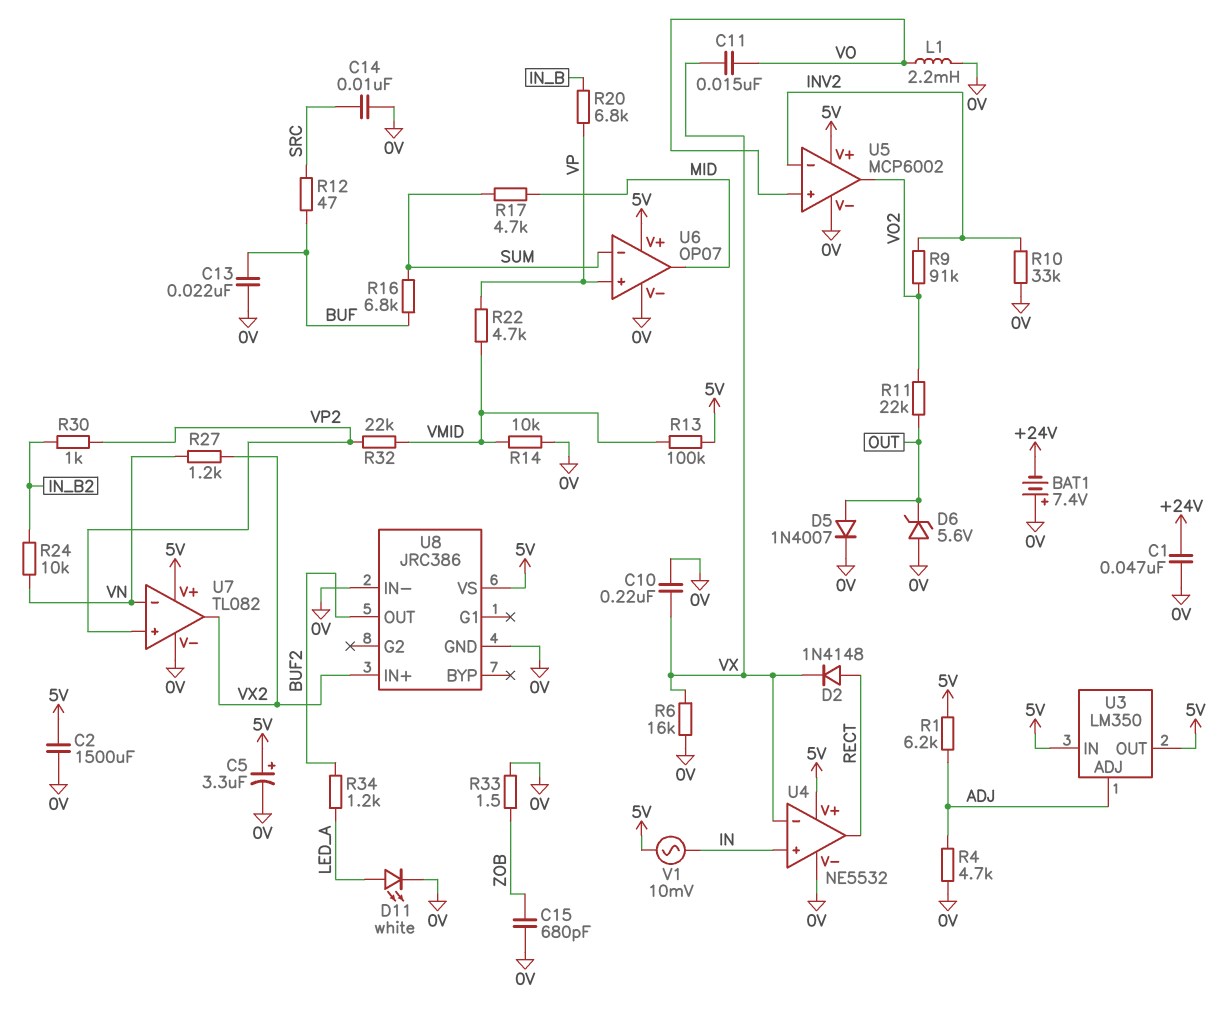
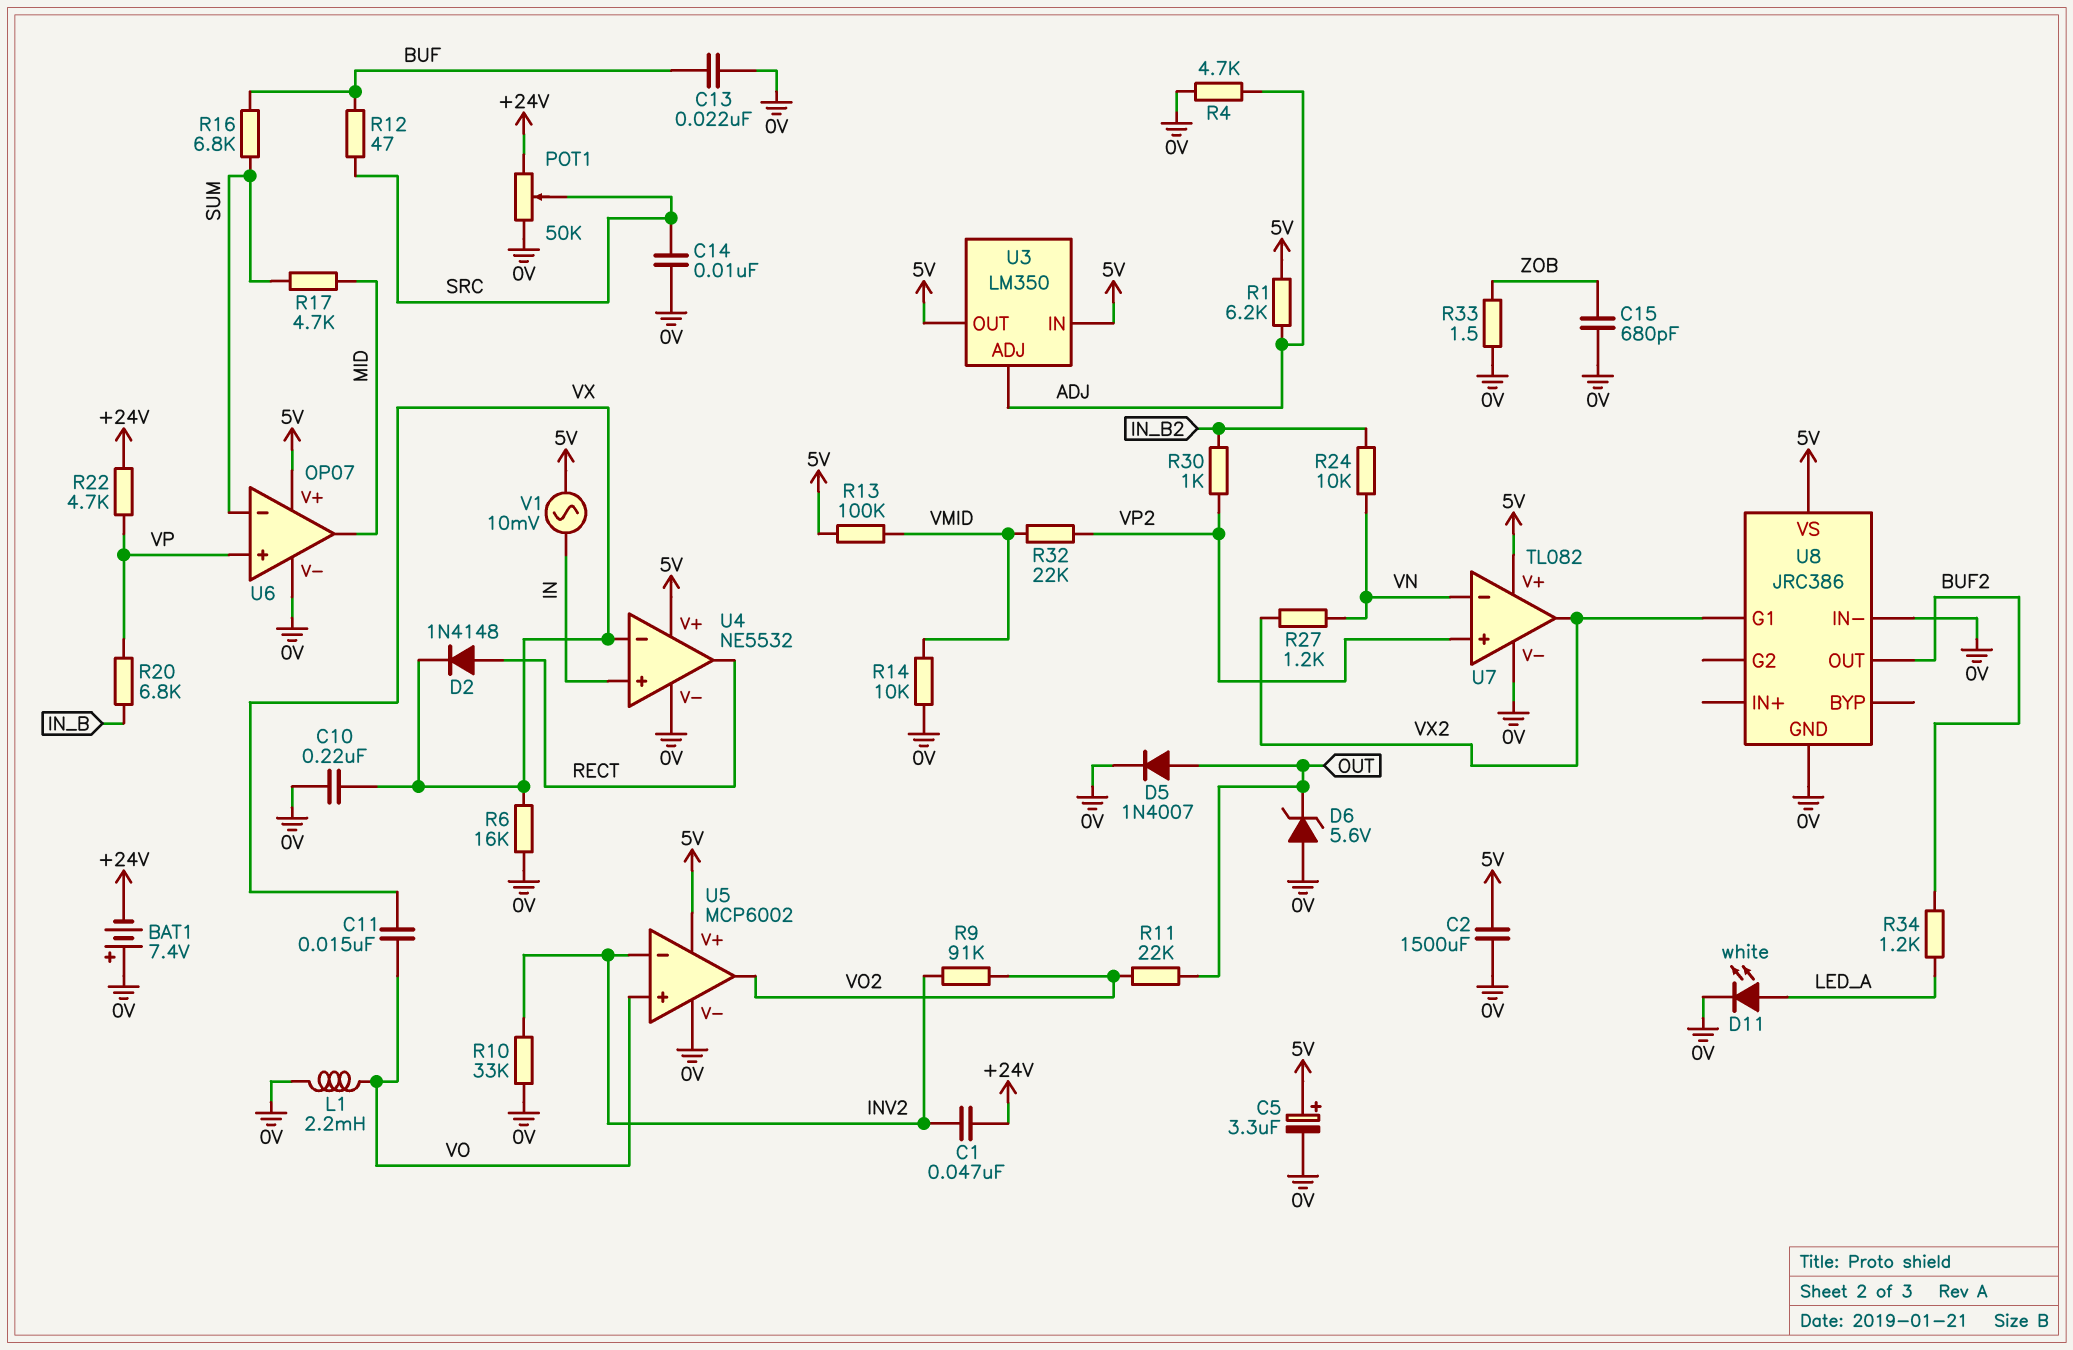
C1: 47nF (+24V, 0V) -> 47nF (+24V, INV2)
POT1: none -> 50k (+24V, 0V, wiper SRC)
R22: 4.7k (VMID, VP) -> 4.7k (+24V, VP)
U8 pin G1: none -> VX2
U8 pin IN+: VX2 -> none

